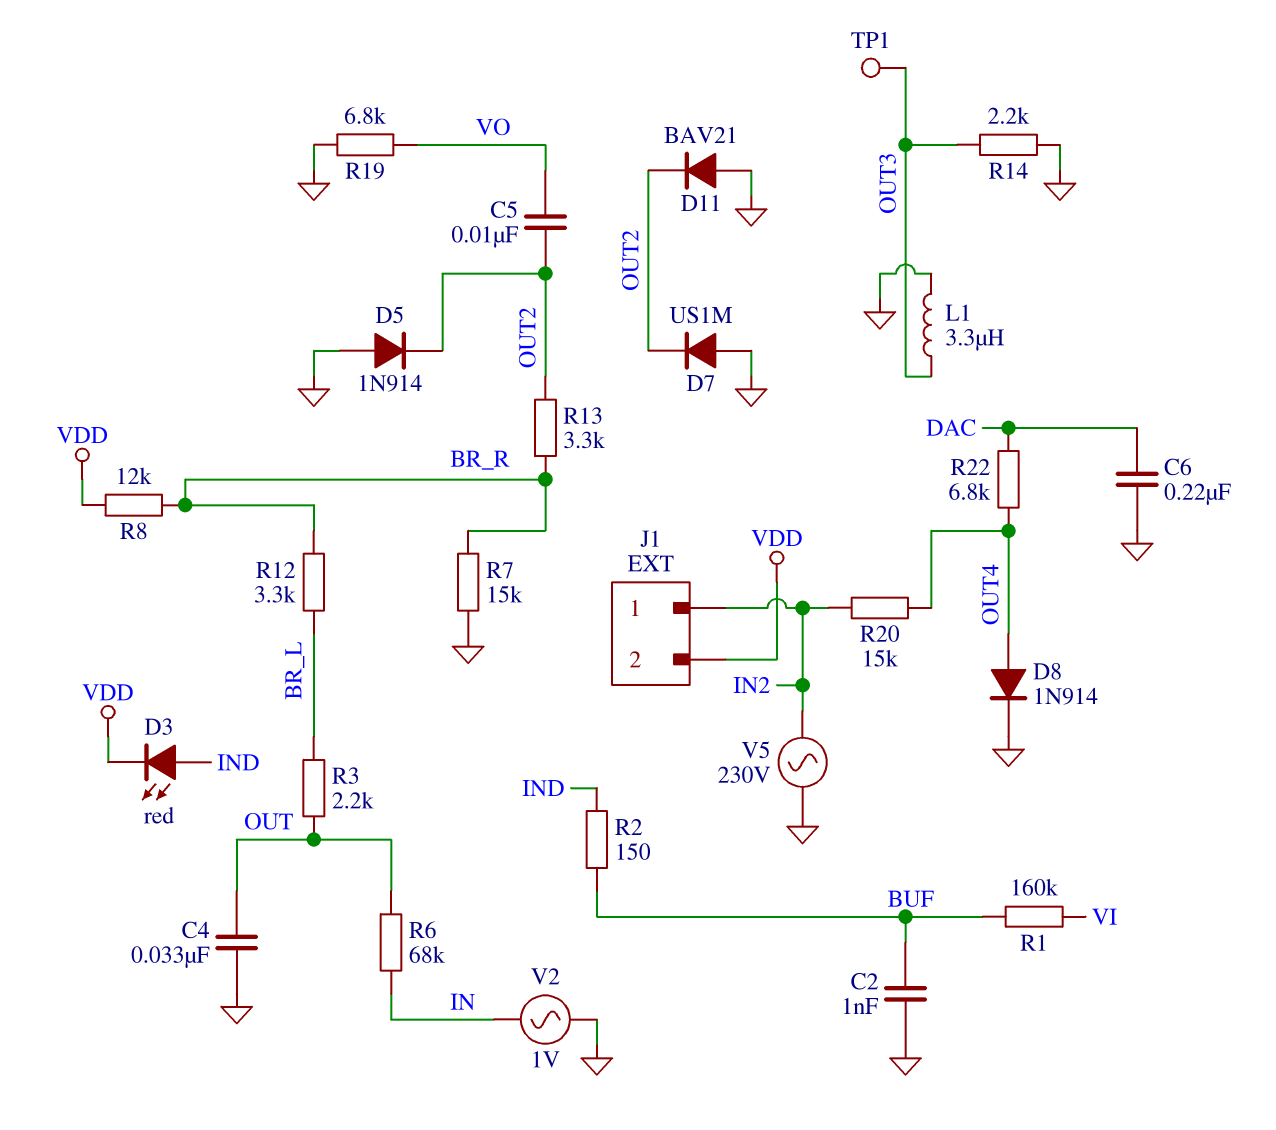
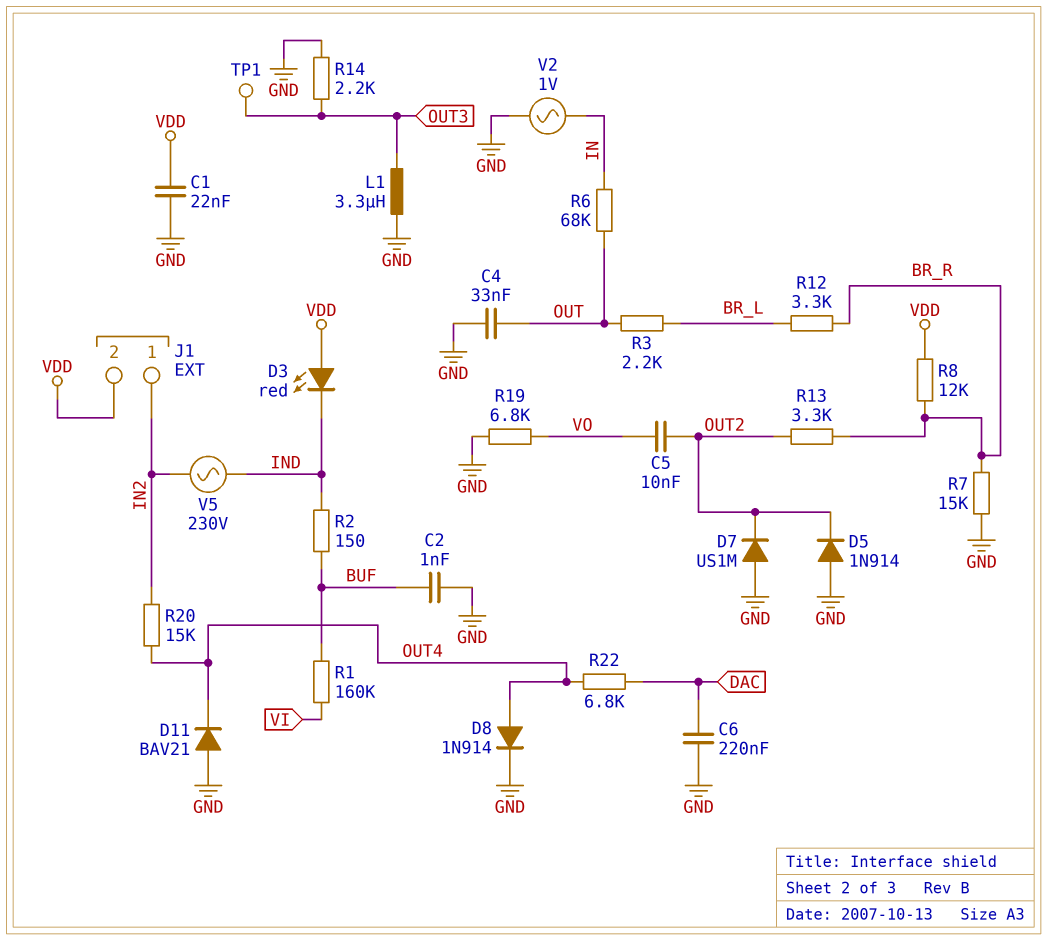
C1: none -> 22nF (GND, VDD)
D3: LED red (A IND, K VDD) -> LED red (A VDD, K IND)
D11: diode BAV21 (A GND, K OUT2) -> diode BAV21 (A GND, K OUT4)
V5: AC 230V (GND, IN2) -> AC 230V (IN2, IND)

